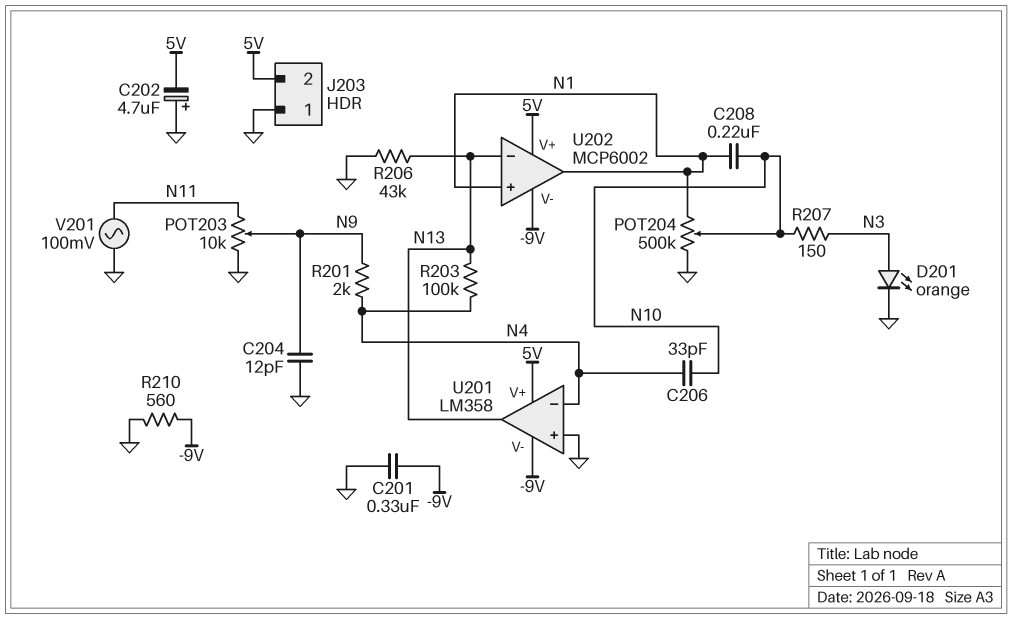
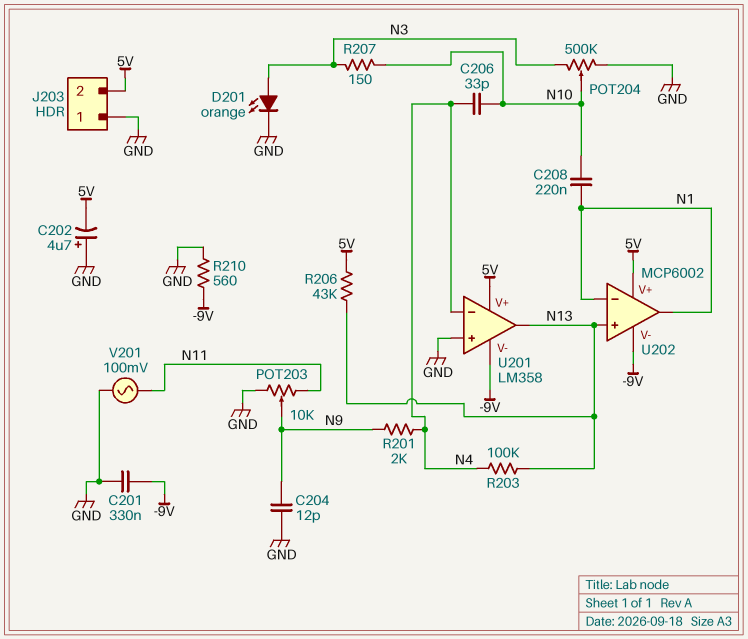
POT204: 500k (GND, N1, wiper N10) -> 500k (GND, N3, wiper N10)
R206: 43k (GND, N13) -> 43k (5V, N13)
U202 pin in+: N1 -> N13
U202 pin in-: N13 -> N1

